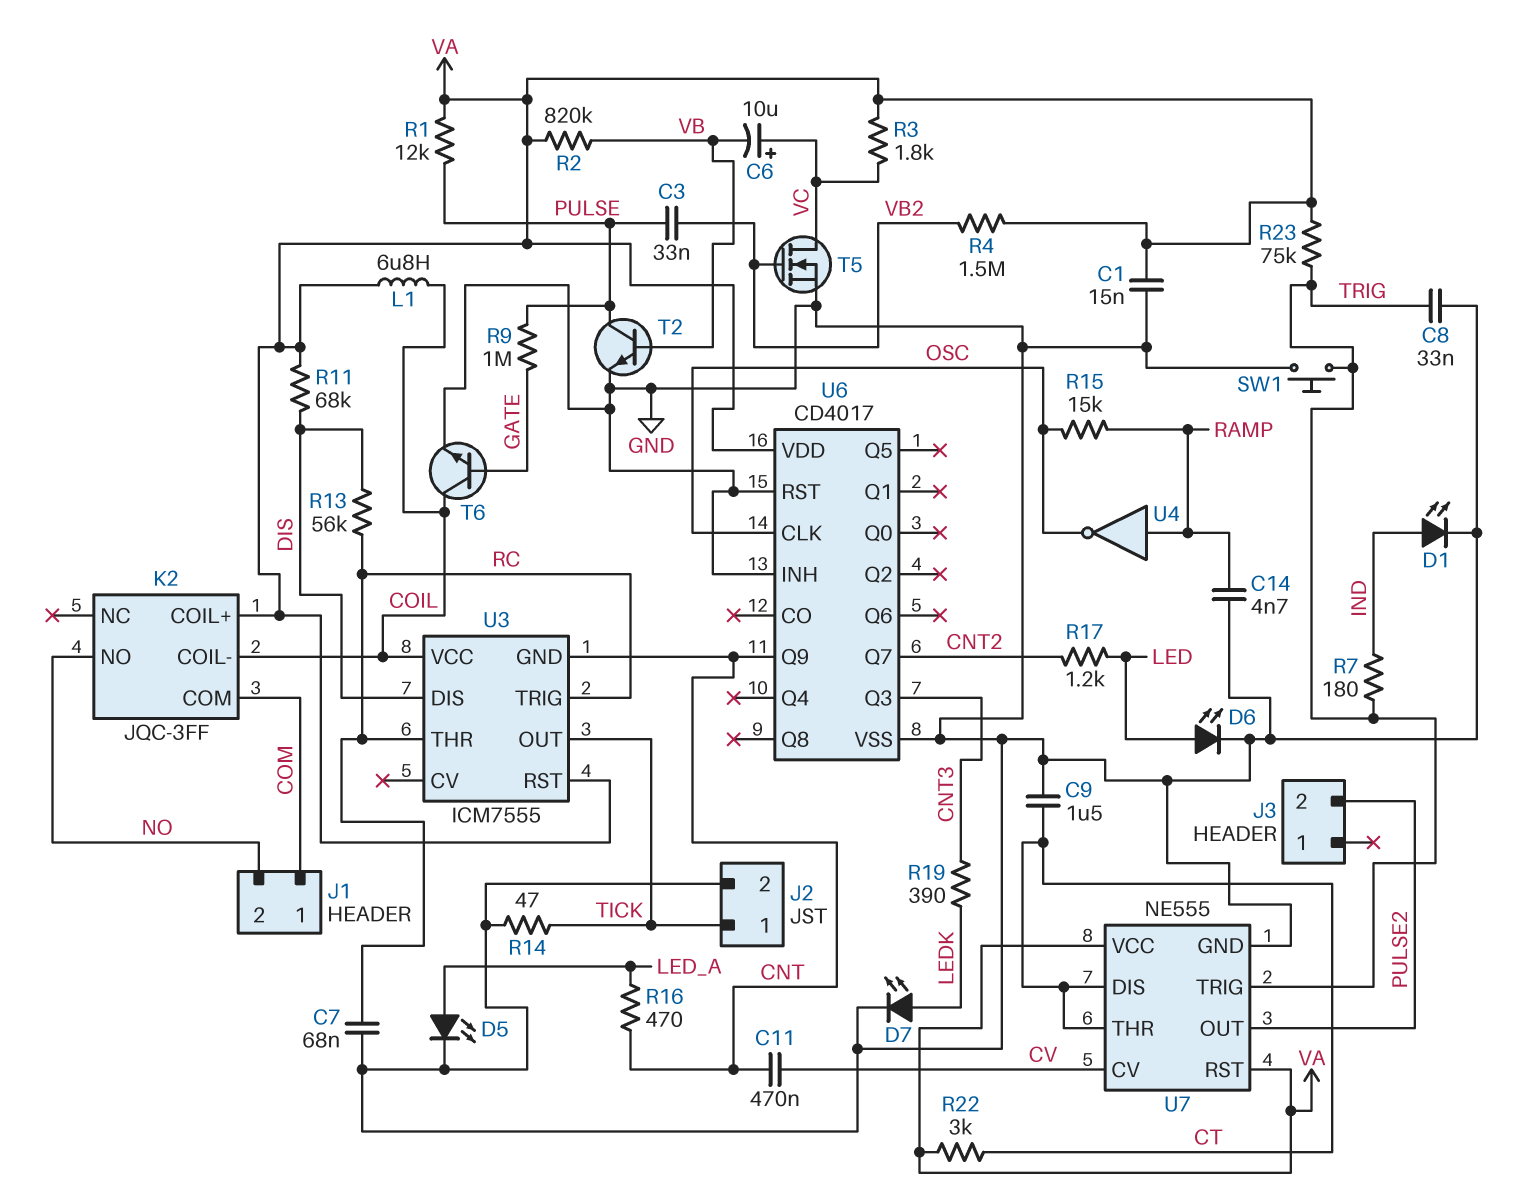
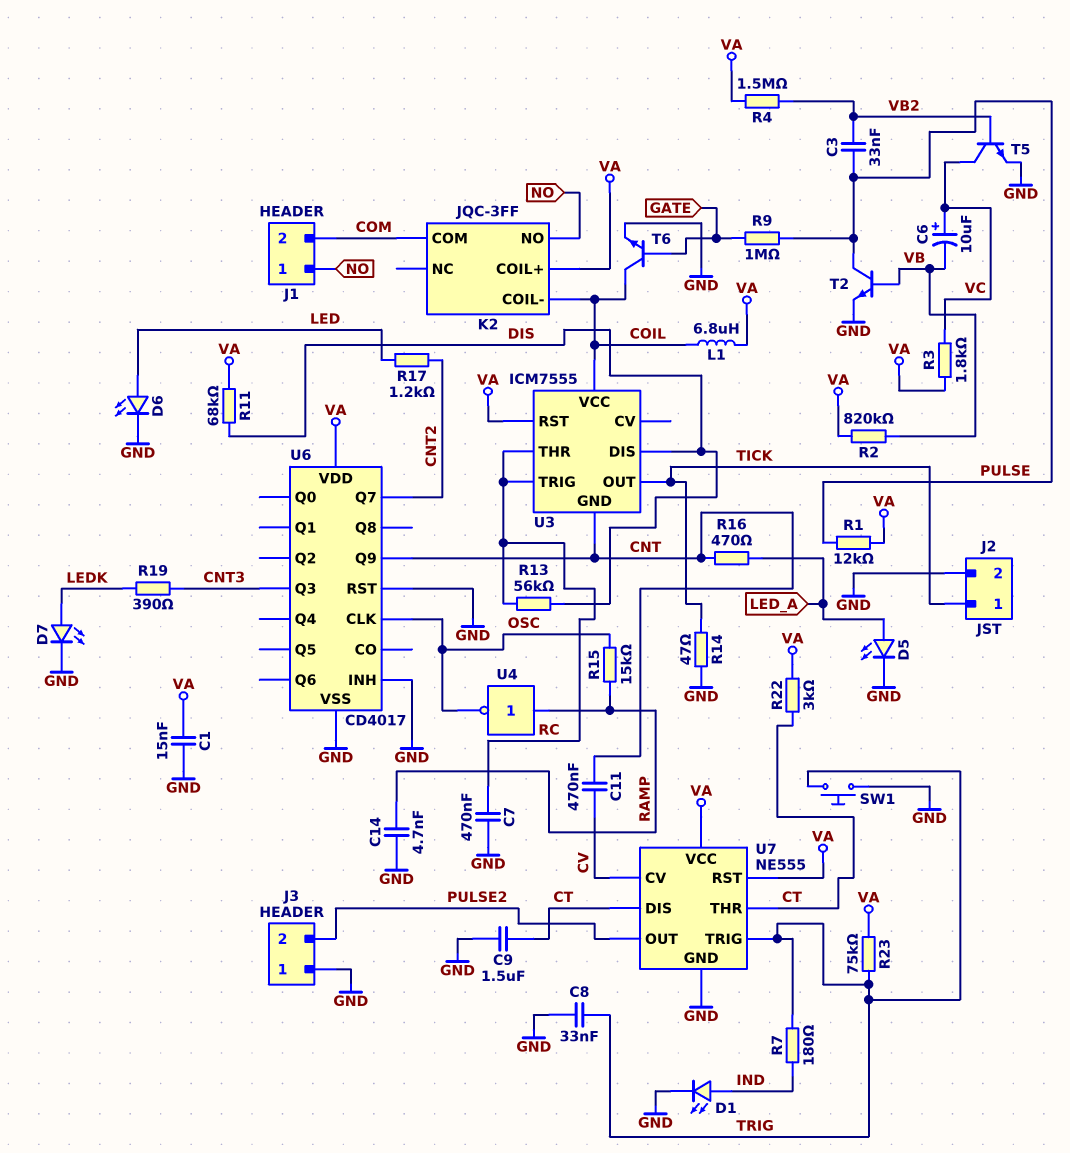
C7: 68nF (GND, RC) -> 470nF (GND, RC)
J1 pin 1: COM -> NO
J1 pin 2: NO -> COM
J3 pin 1: none -> GND
T5: NMOS (G VB2, D VC, S GND) -> NPN (B VB2, C VC, E GND)

